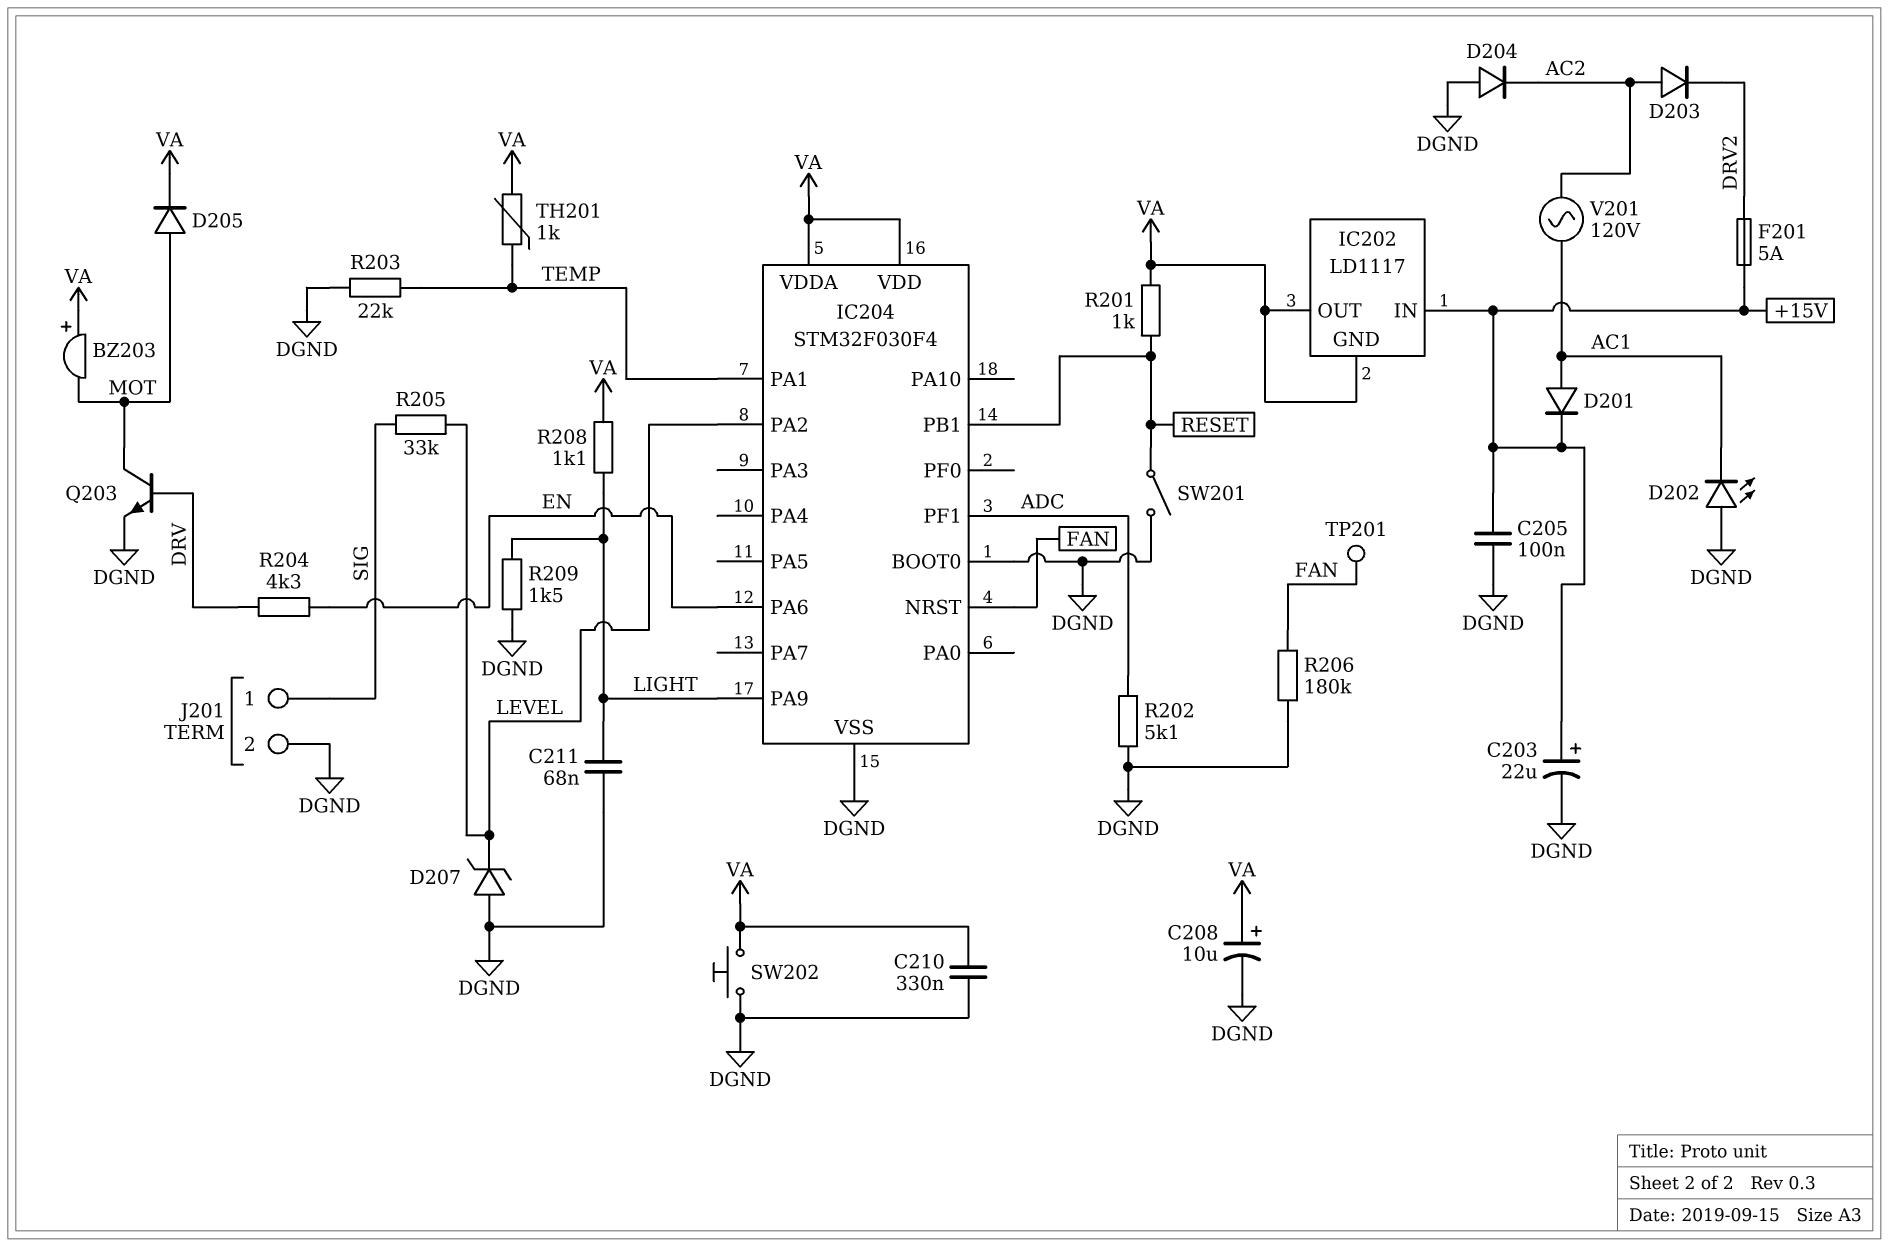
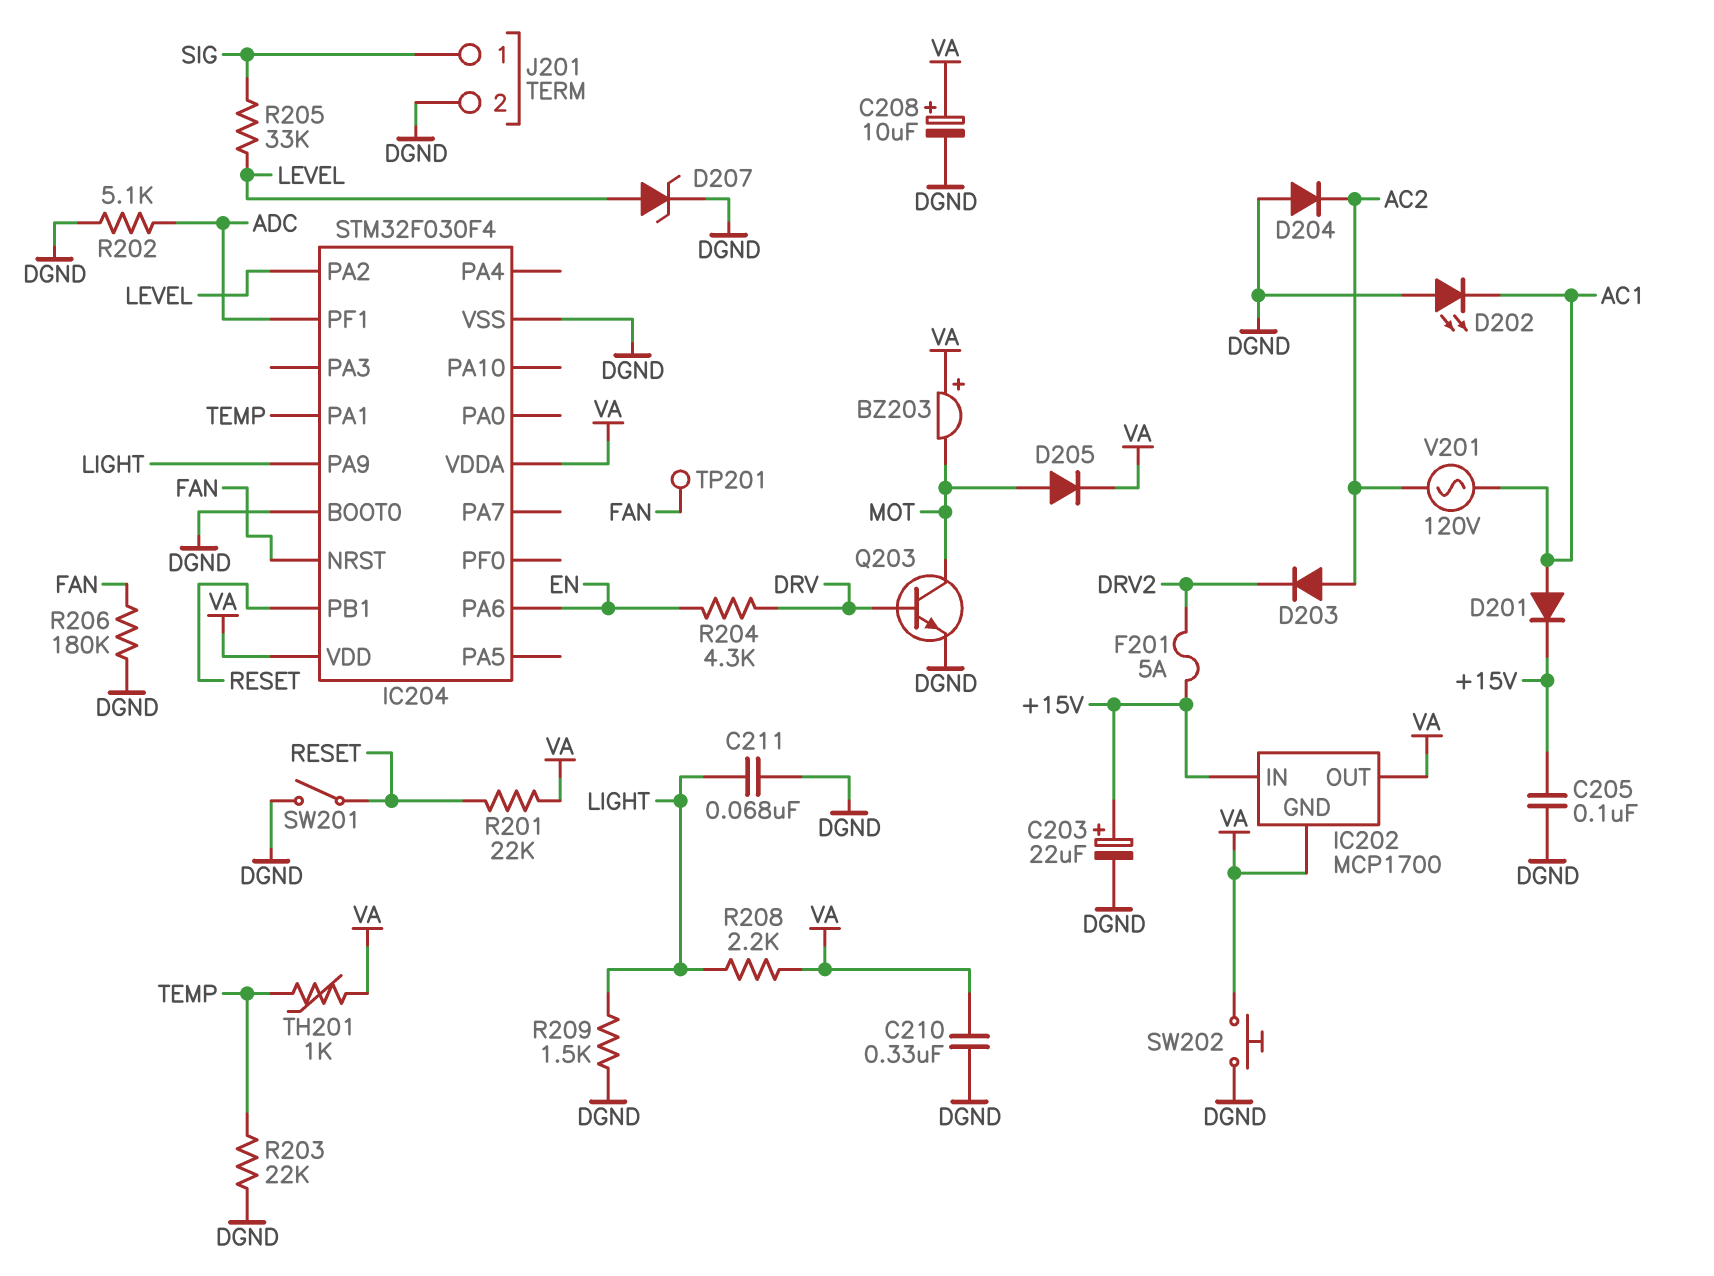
D207: zener (A DGND, K LEVEL) -> zener (A LEVEL, K DGND)
IC202: LD1117 -> MCP1700
R201: 1k (RESET, VA) -> 22k (RESET, VA)
R208: 1.1k (LIGHT, VA) -> 2.2k (LIGHT, VA)

